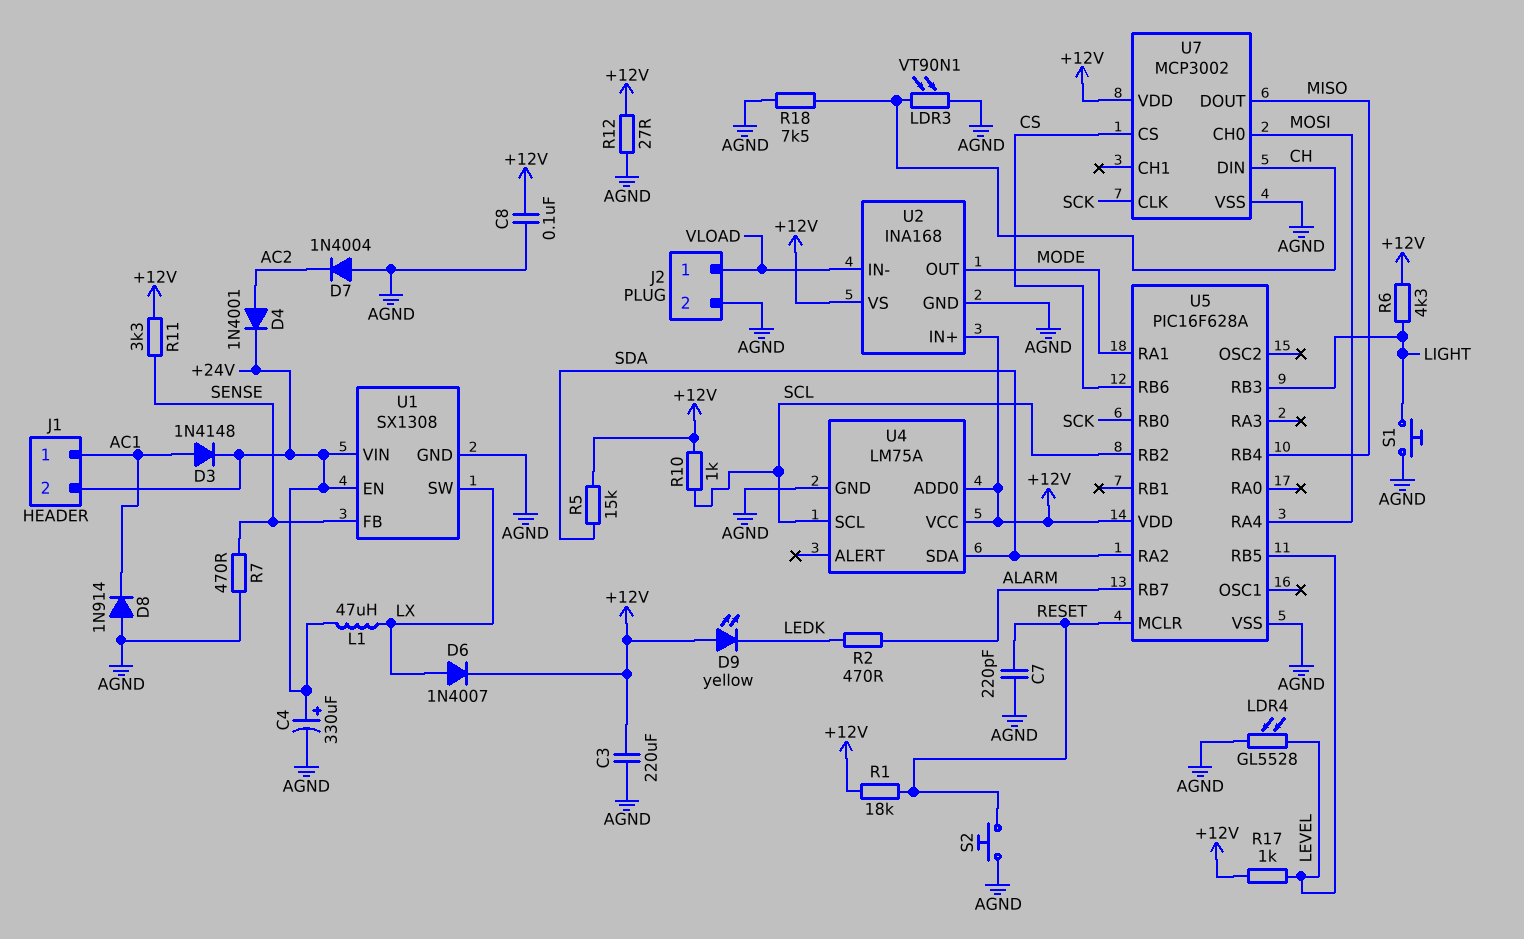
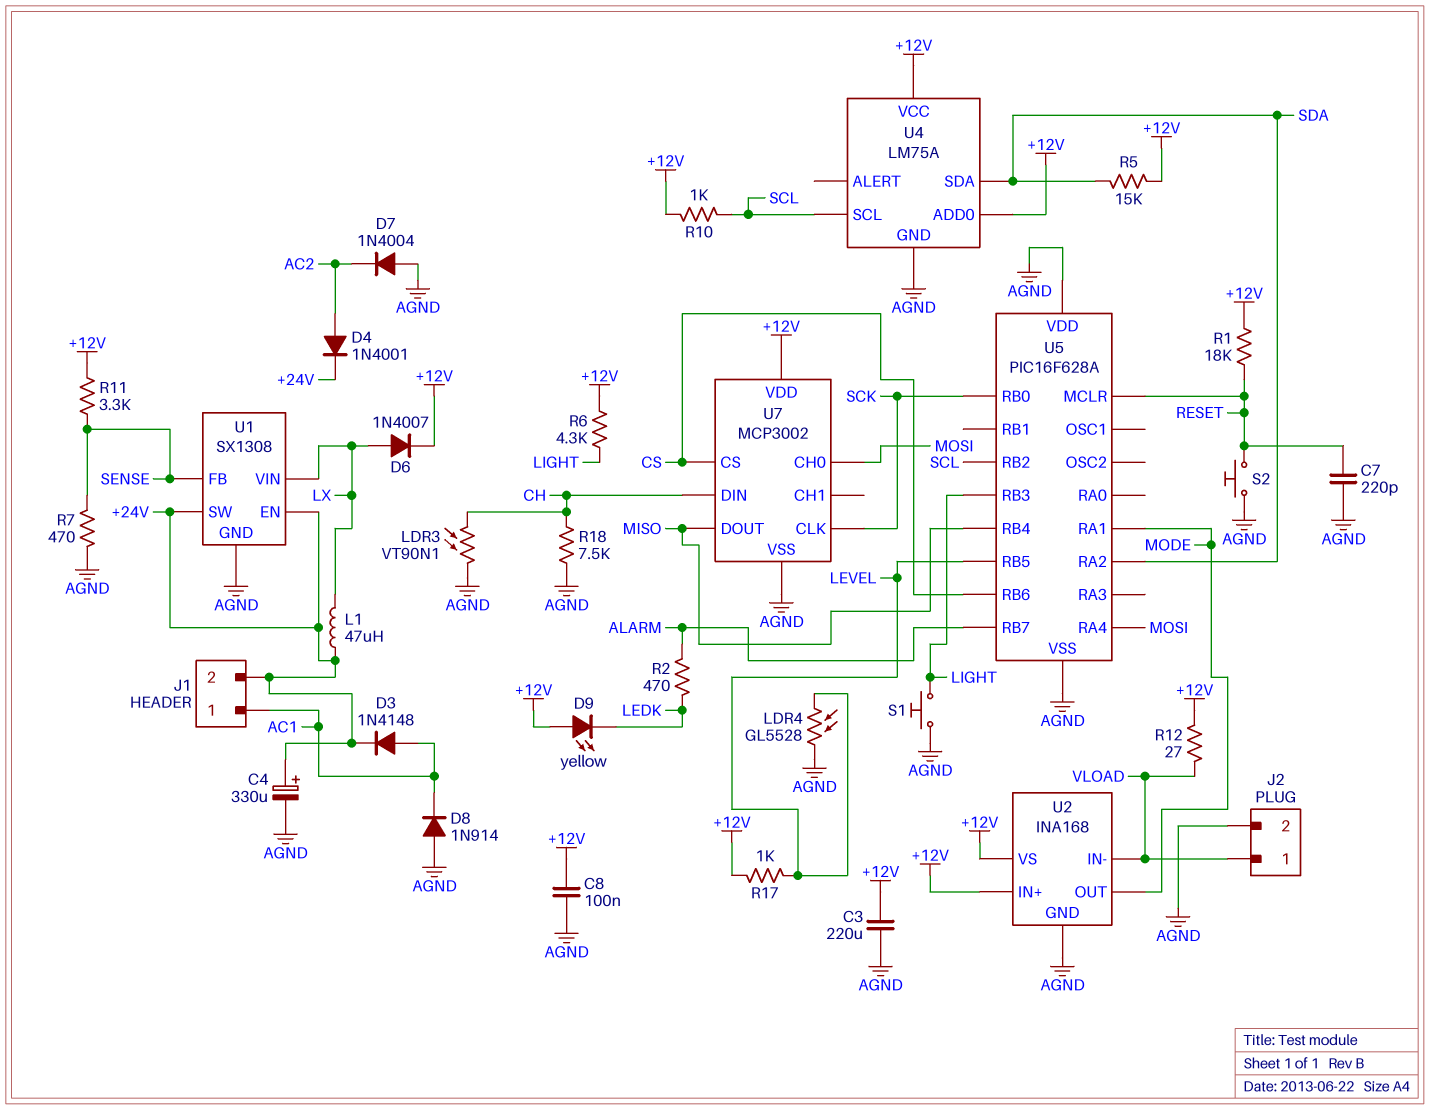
R12: 27 (+12V, AGND) -> 27 (+12V, VLOAD)
U1 pin SW: LX -> +24V
U1 pin VIN: +24V -> LX
U5 pin VDD: +12V -> AGND

